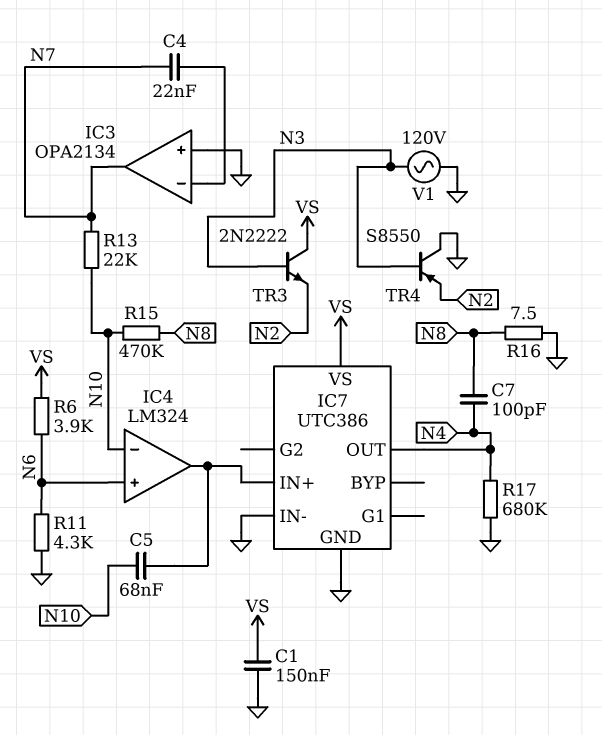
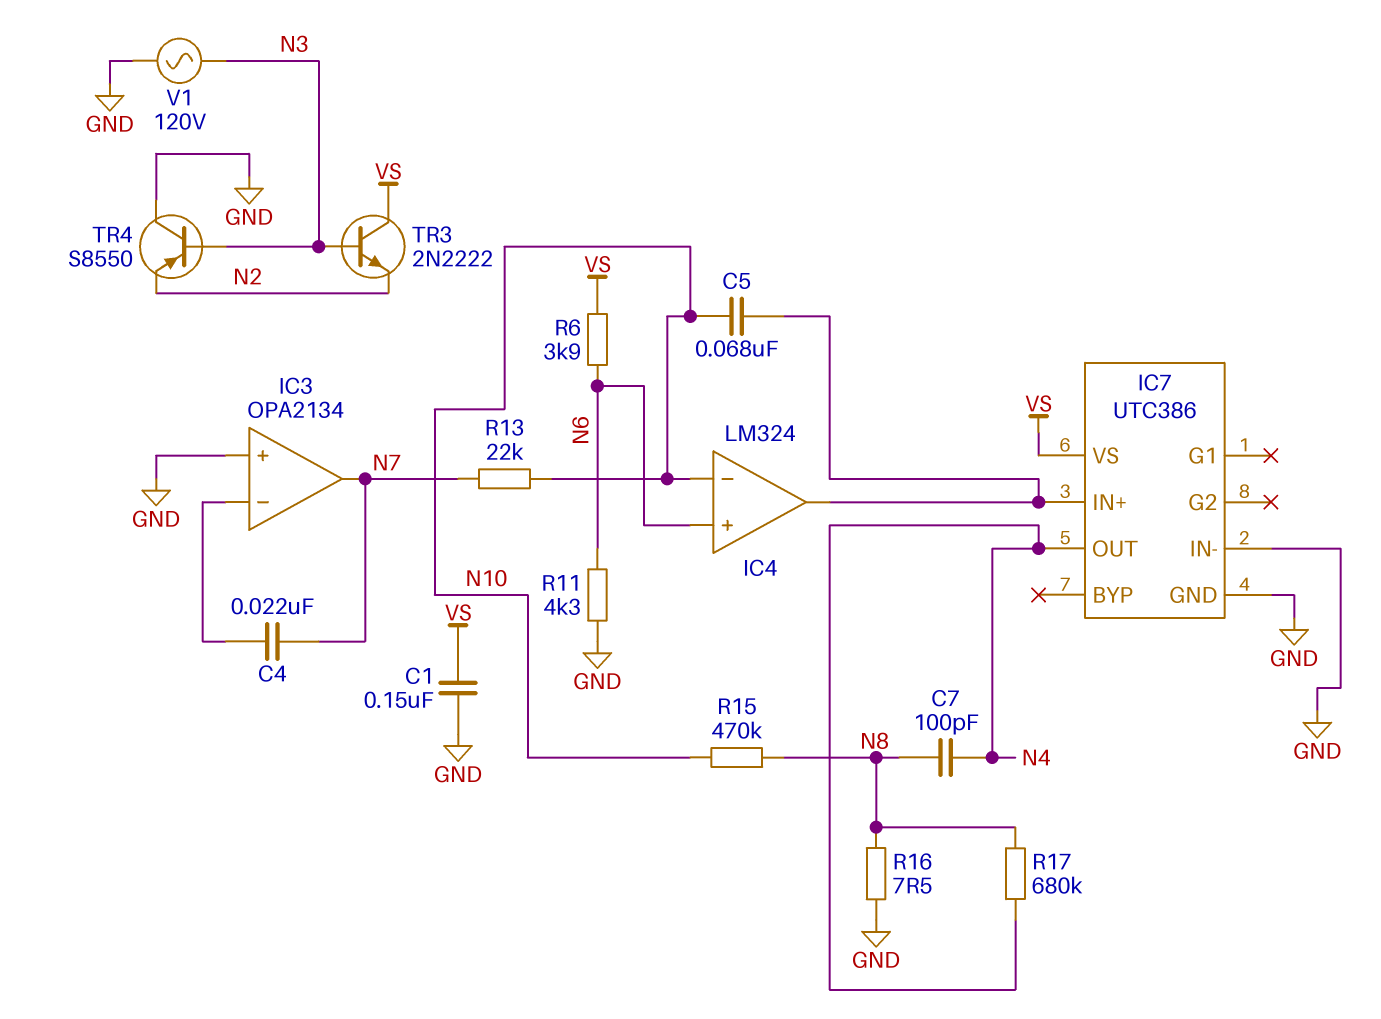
R17: 680k (GND, N4) -> 680k (N4, N8)

